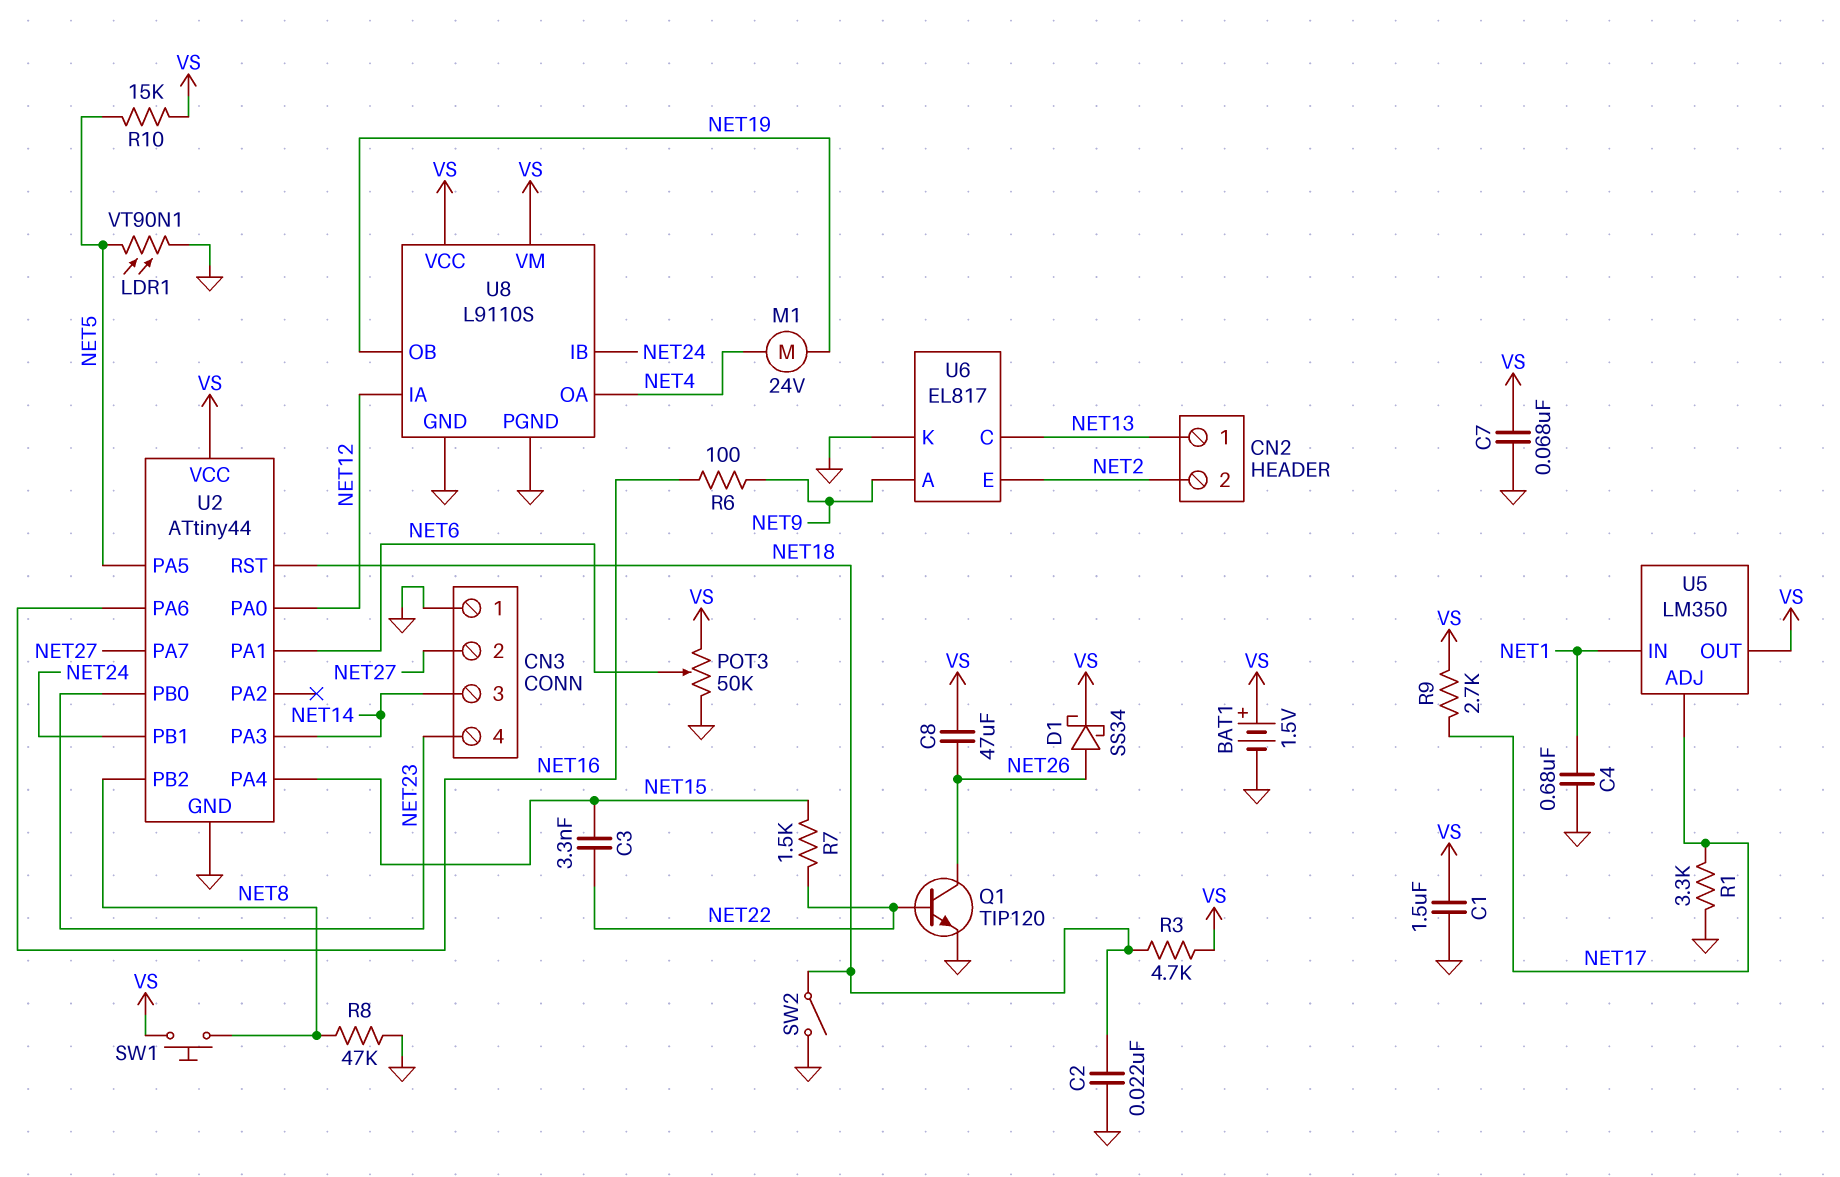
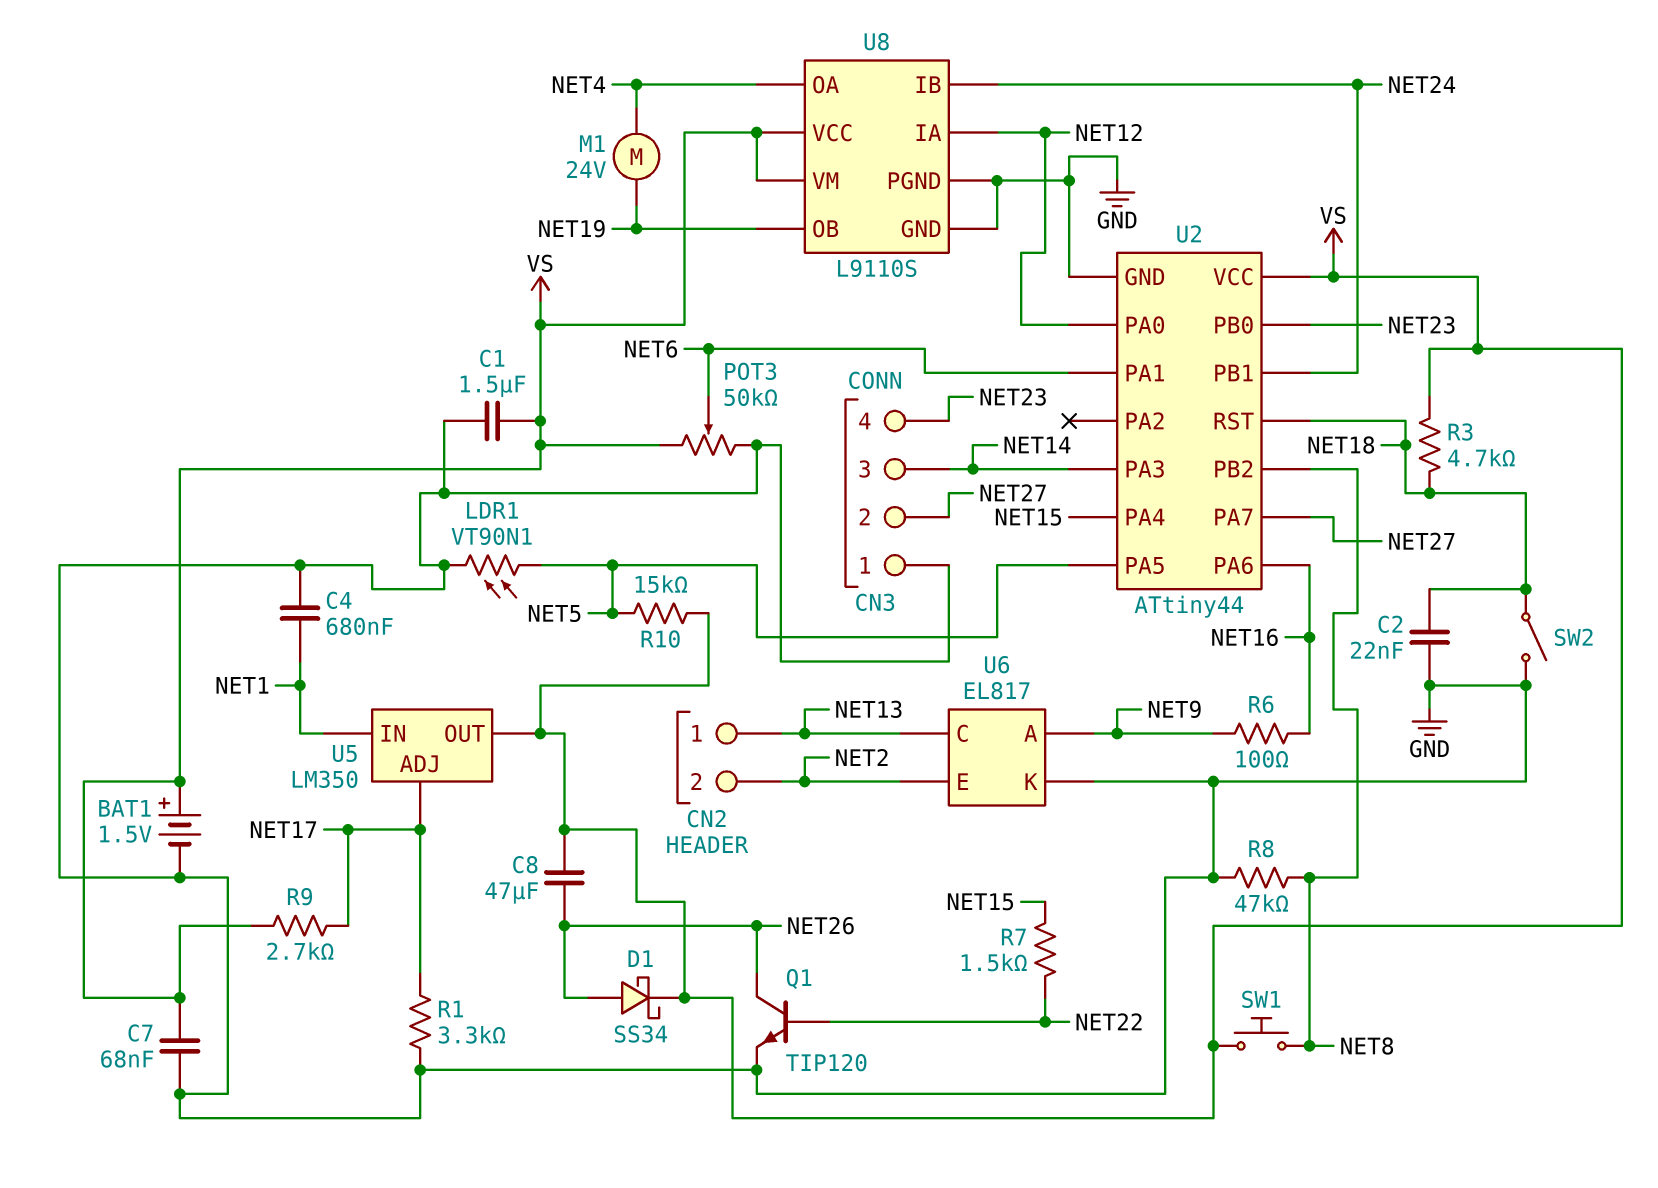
C3: 3.3nF (NET15, NET22) -> none

